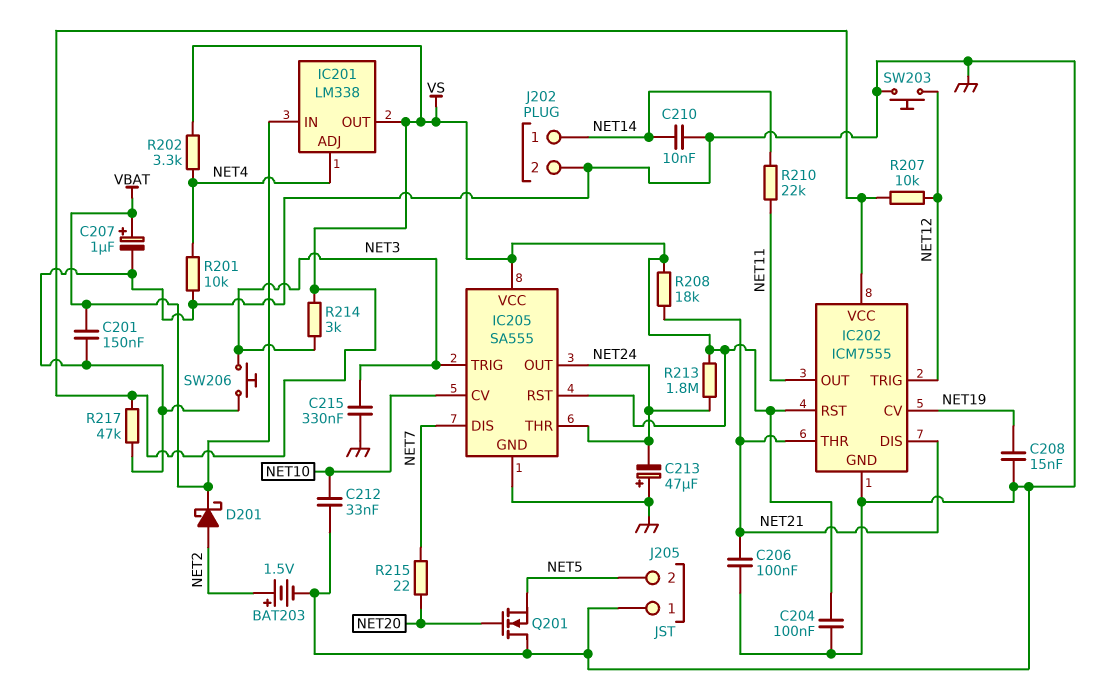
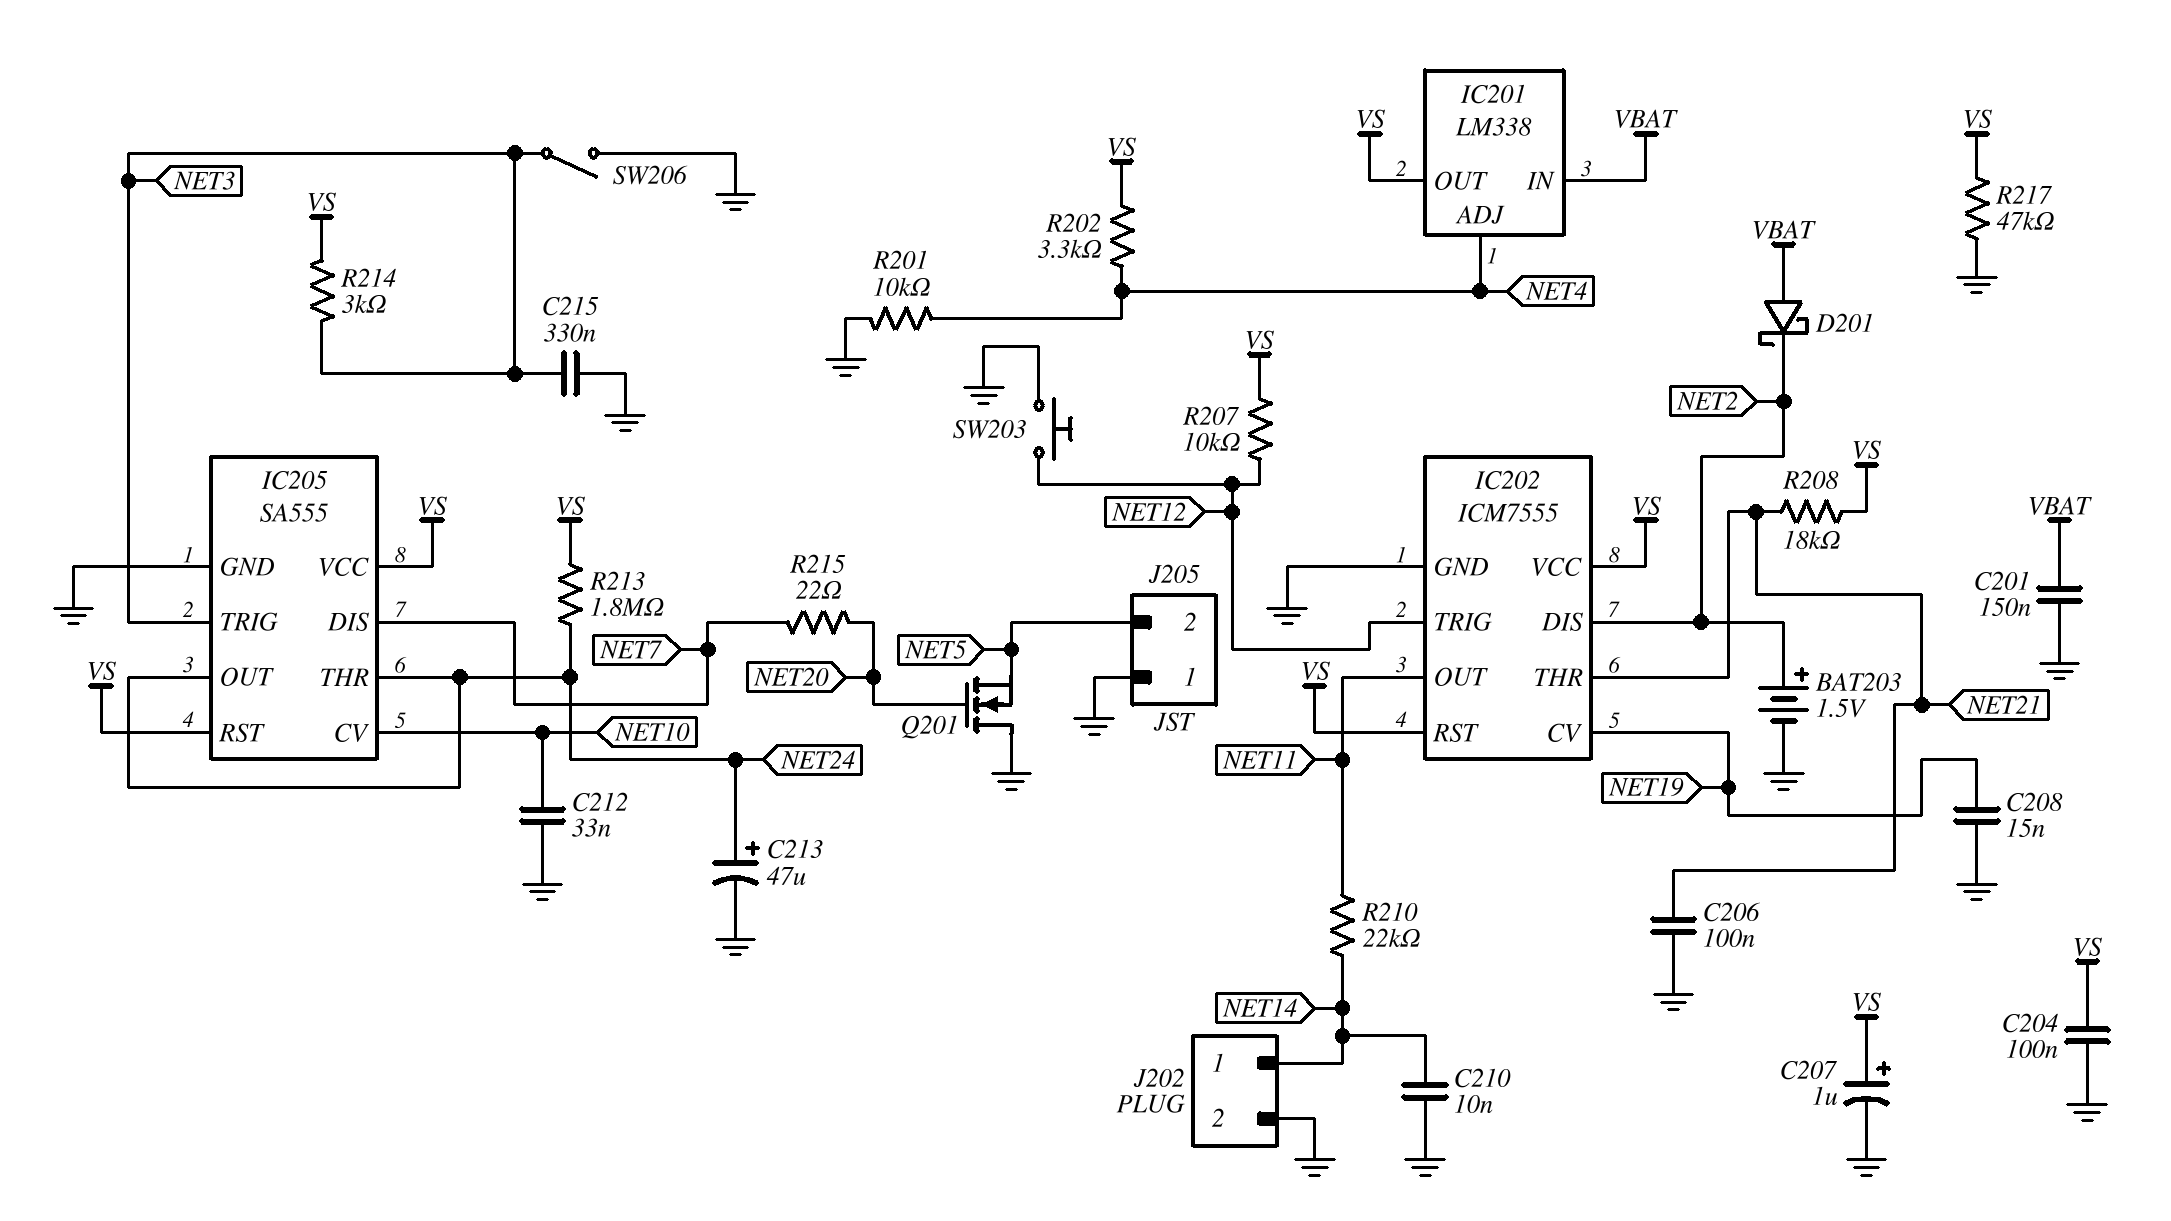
C207: 1uF (plus VBAT, minus GND) -> 1uF (plus VS, minus GND)
C213: 47uF (plus GND, minus NET24) -> 47uF (plus NET24, minus GND)
D201: schottky (A NET2, K VBAT) -> schottky (A VBAT, K NET2)
IC202 pin DIS: NET21 -> NET2
SW206: button (GND, NET3) -> switch (GND, NET3)

